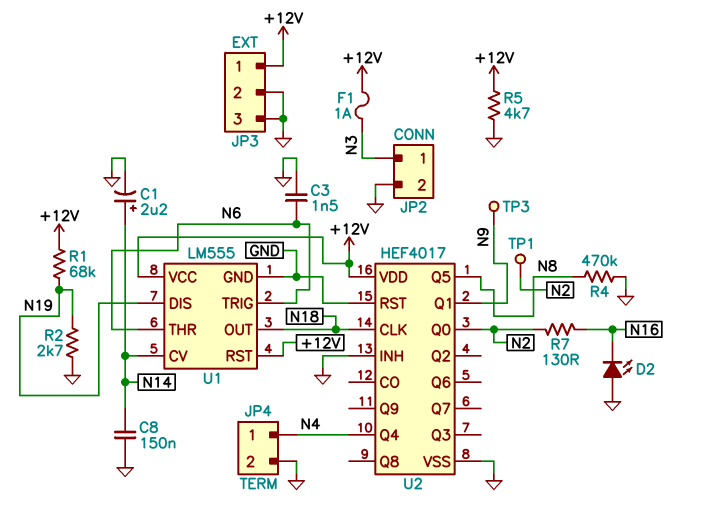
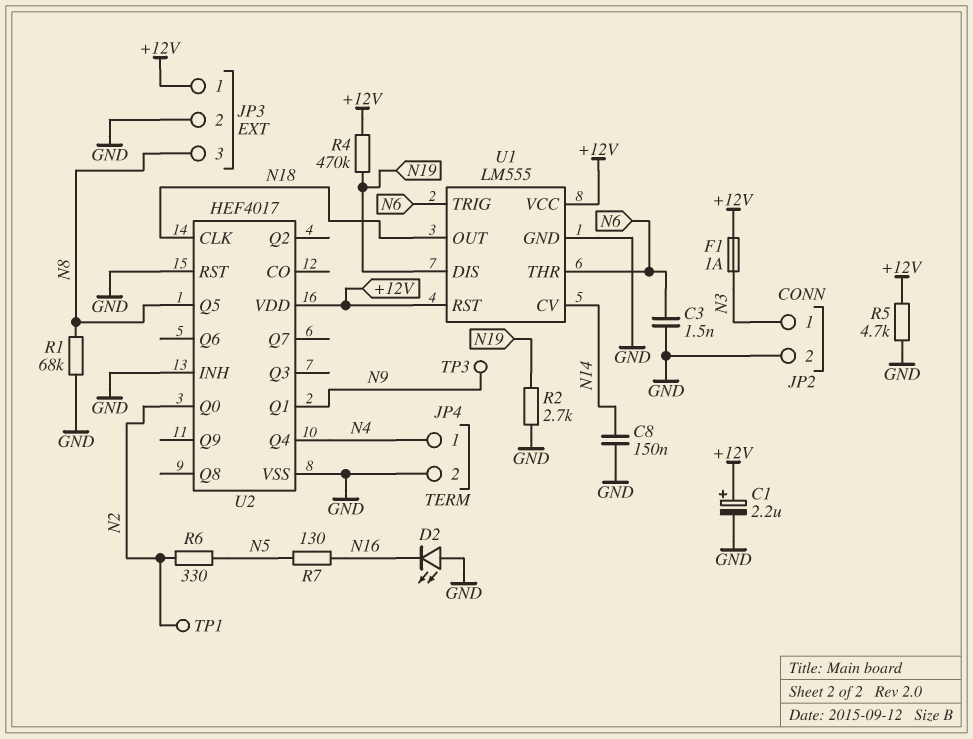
C1: 2.2uF (plus N14, minus GND) -> 2.2uF (plus +12V, minus GND)
JP3 pin 3: GND -> N8
R1: 68k (+12V, N19) -> 68k (GND, N8)
R4: 470k (GND, N8) -> 470k (+12V, N19)
R6: none -> 330 (N2, N5)
R7: 130 (N2, N16) -> 130 (N5, N16)

